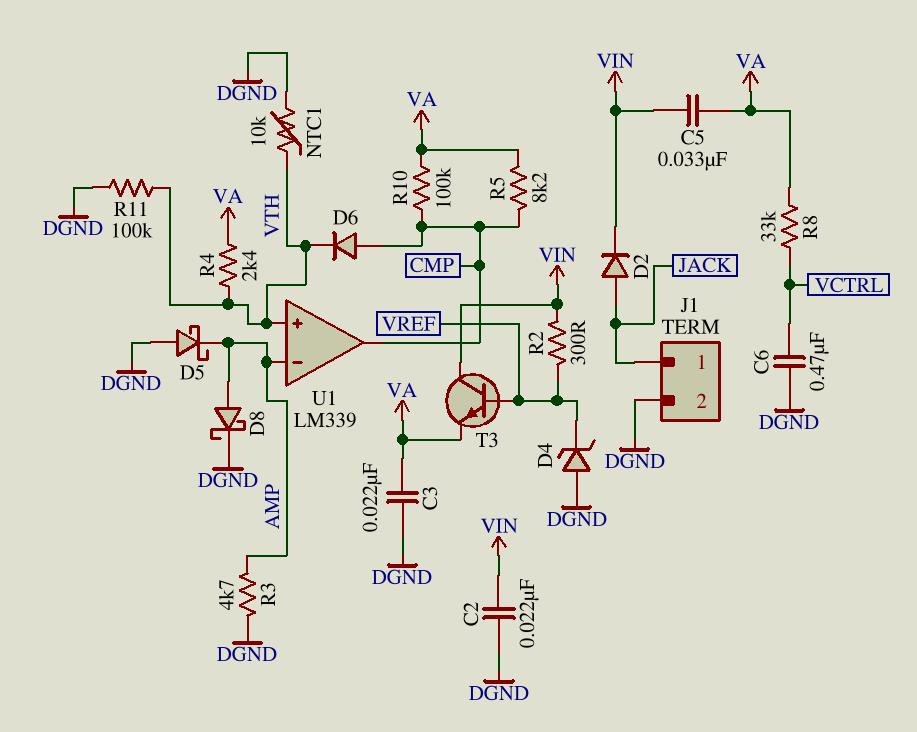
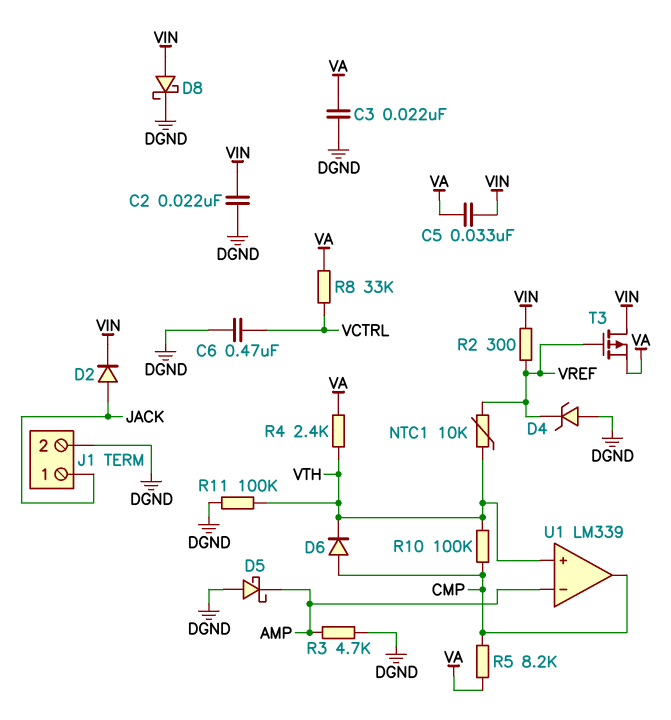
D8: schottky (A AMP, K DGND) -> schottky (A VIN, K DGND)
NTC1: 10k (DGND, VTH) -> 10k (VREF, VTH)
R10: 100k (CMP, VA) -> 100k (CMP, VTH)
T3: NPN (B VREF, C VIN, E VA) -> PMOS (G VREF, D VIN, S VA)

